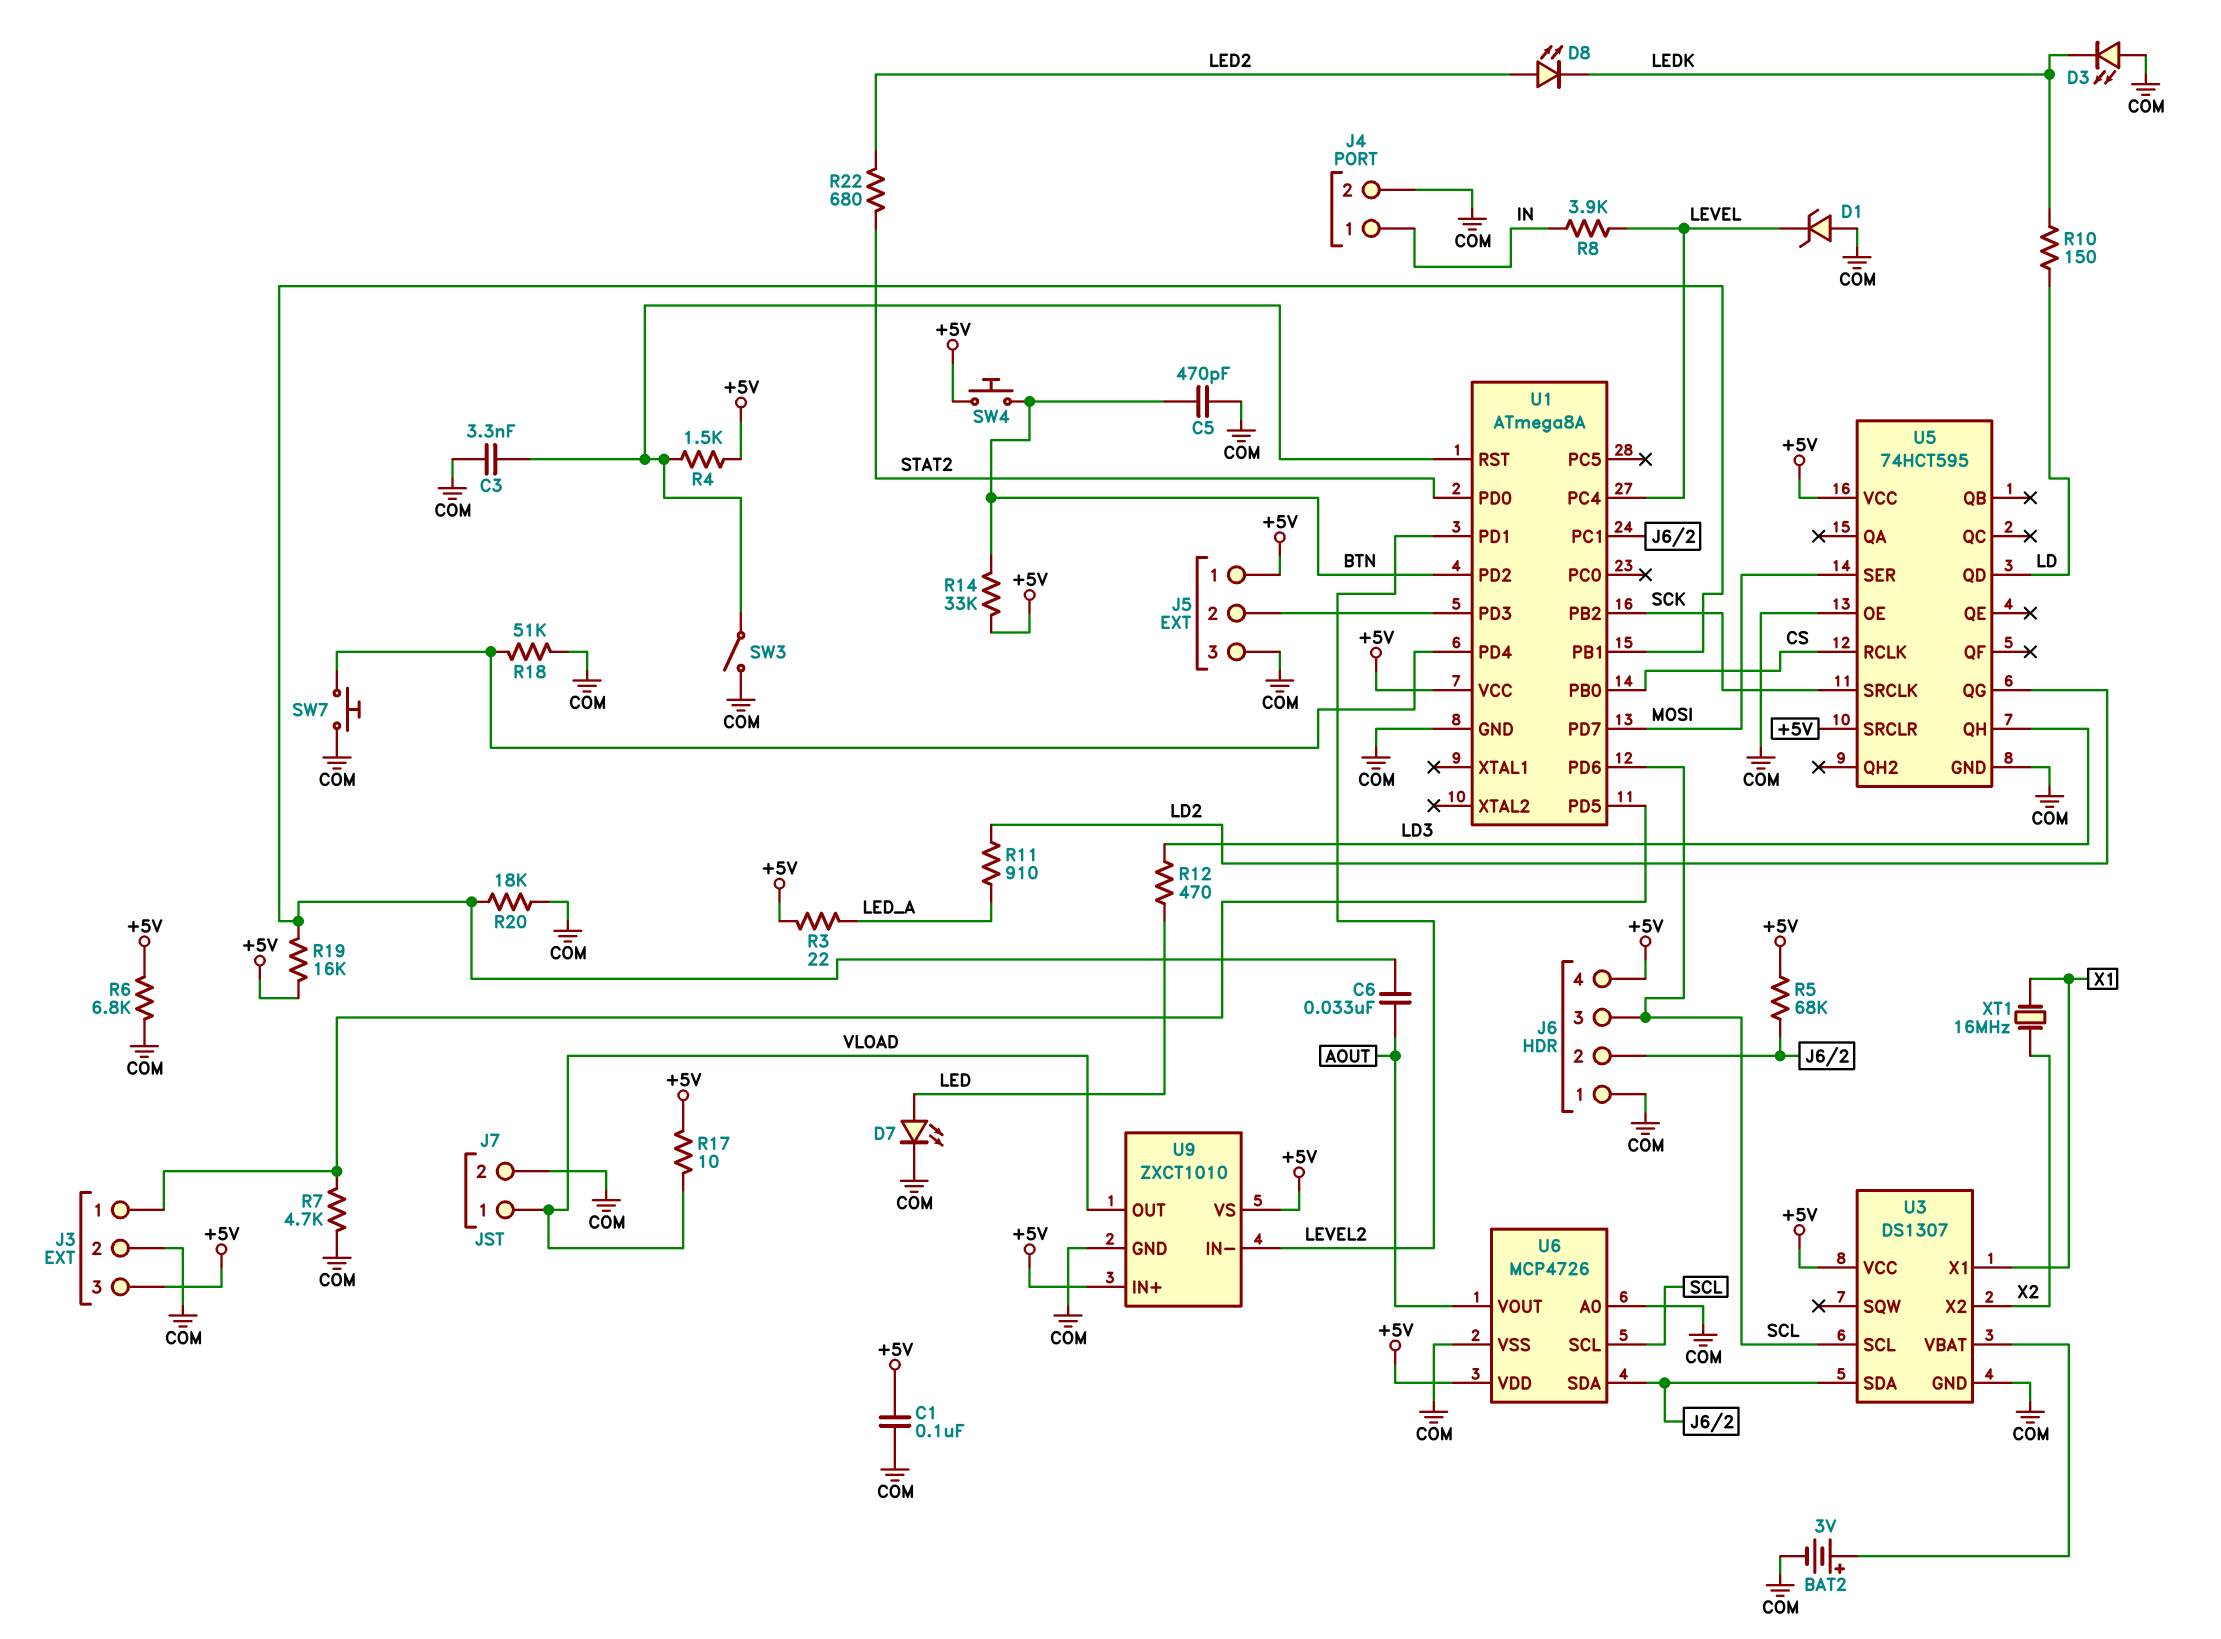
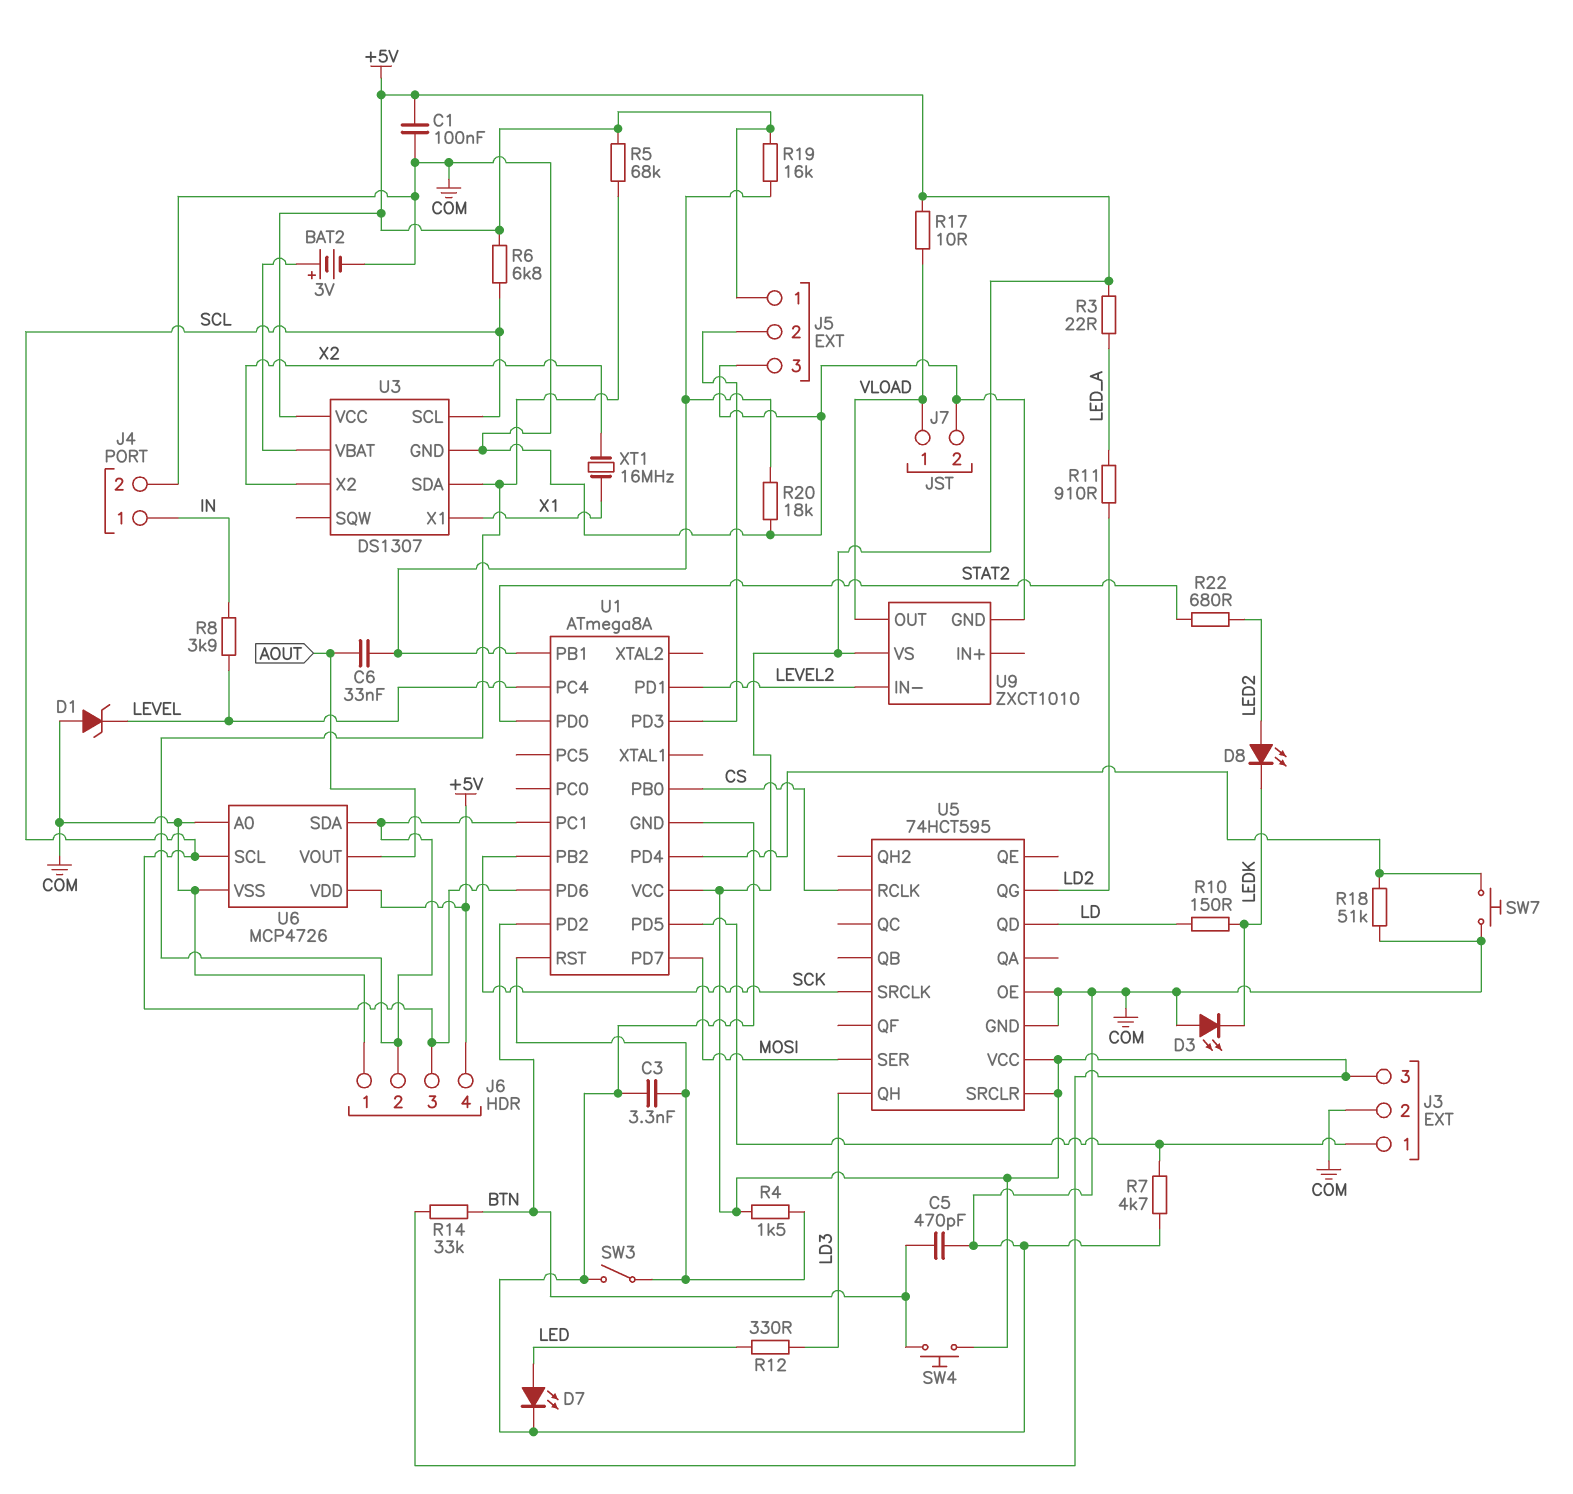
R6: 6.8k (+5V, COM) -> 6.8k (+5V, SCL)
R12: 470 (LD3, LED) -> 330 (LD3, LED)
U9 pin IN+: +5V -> none

